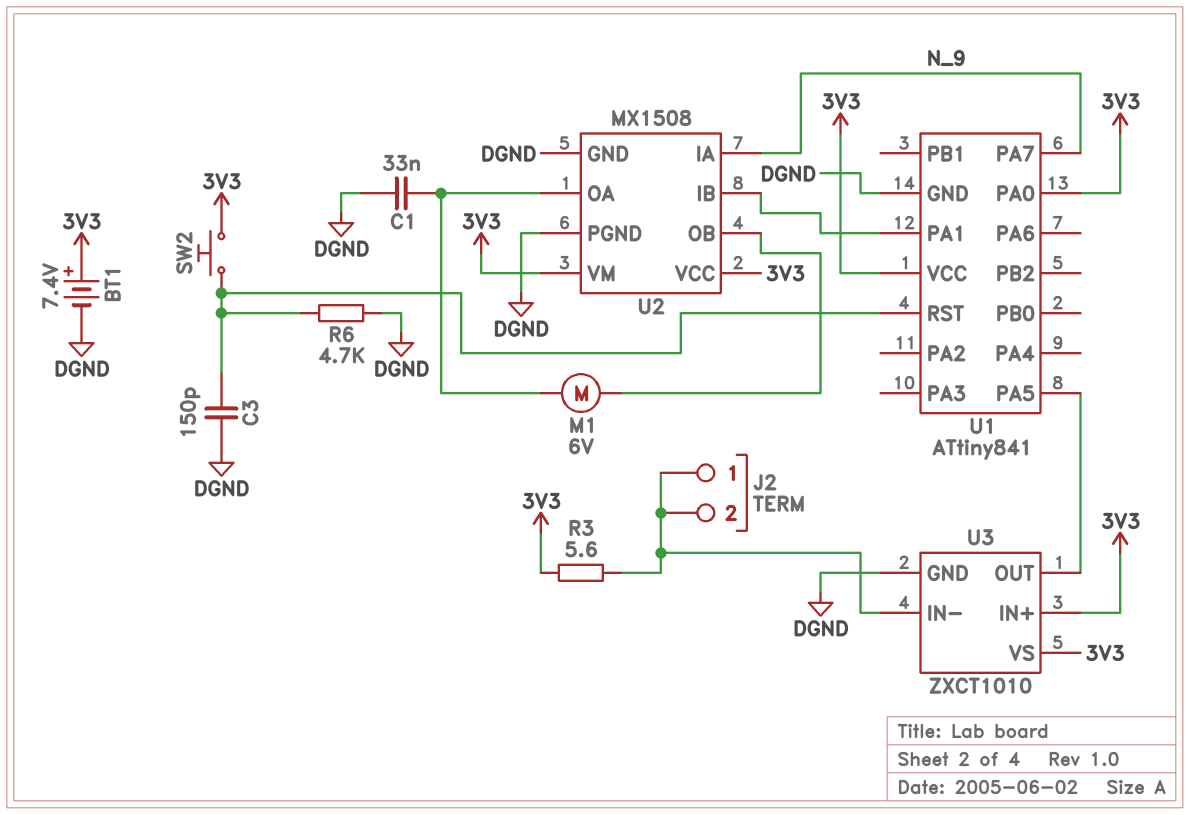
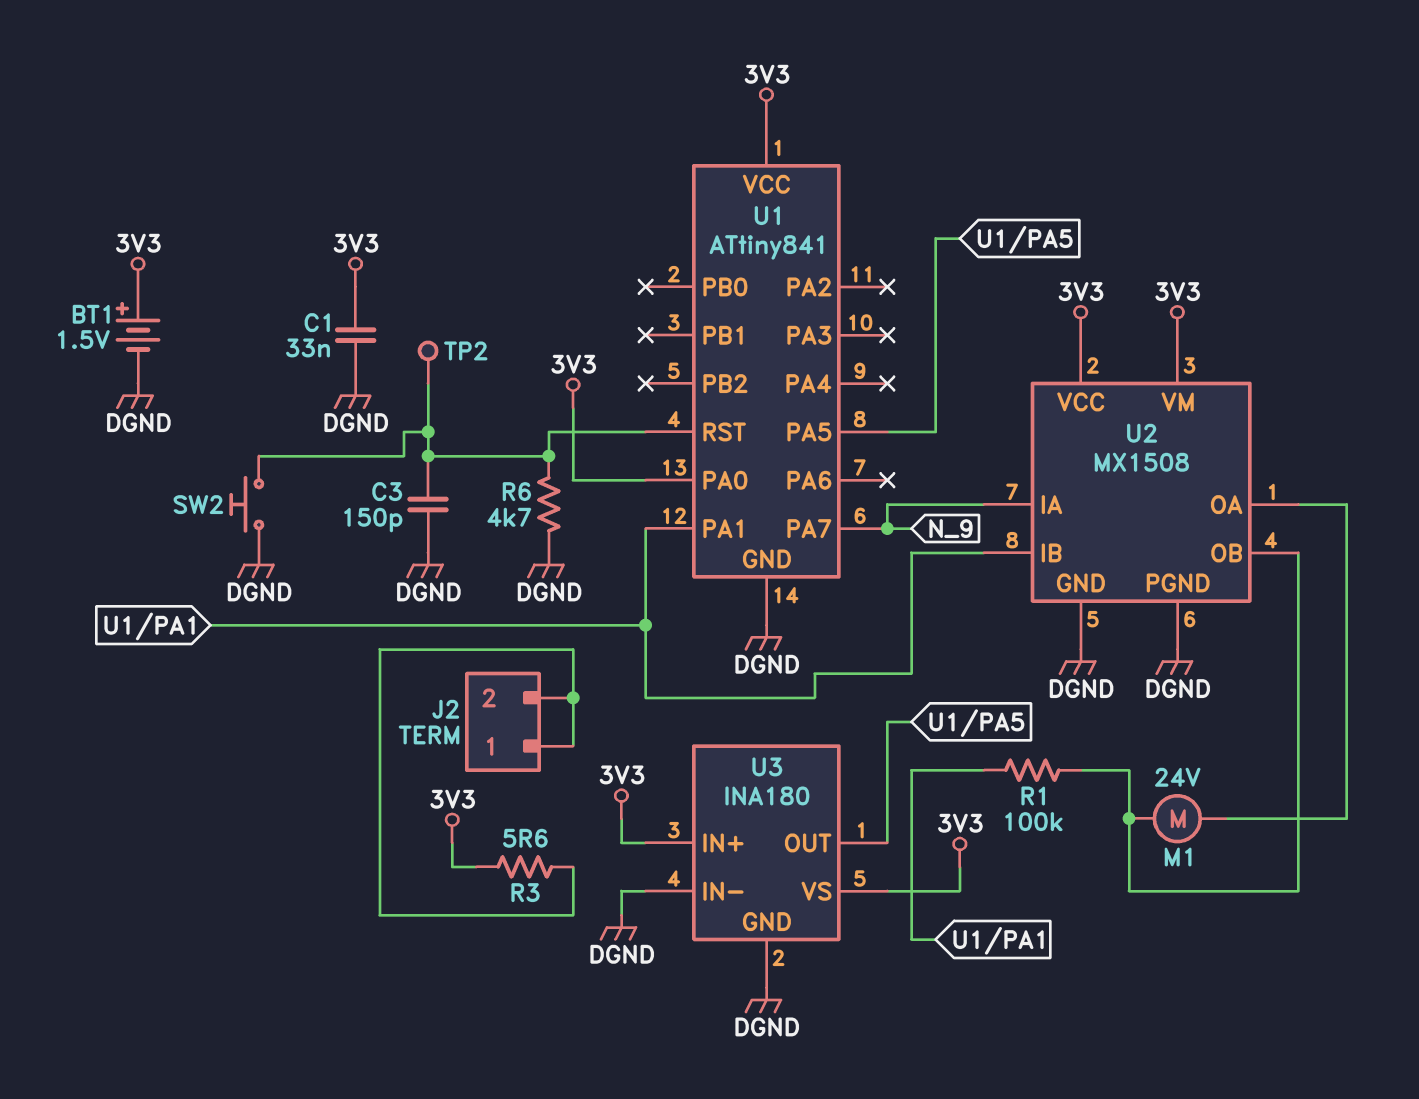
BT1: 7.4V (plus 3V3, minus DGND) -> 1.5V (plus 3V3, minus DGND)
C1: 33nF (DGND, U2/OA) -> 33nF (3V3, DGND)
M1: motor 6V (U2/OA, U2/OB) -> motor 24V (U2/OA, U2/OB)
R1: none -> 100k (U1/PA1, U2/OB)
SW2: button (3V3, U1/RST) -> button (DGND, U1/RST)
TP2: none -> test point (U1/RST)
U3: ZXCT1010 -> INA180
U3 pin IN-: J2/1 -> DGND

